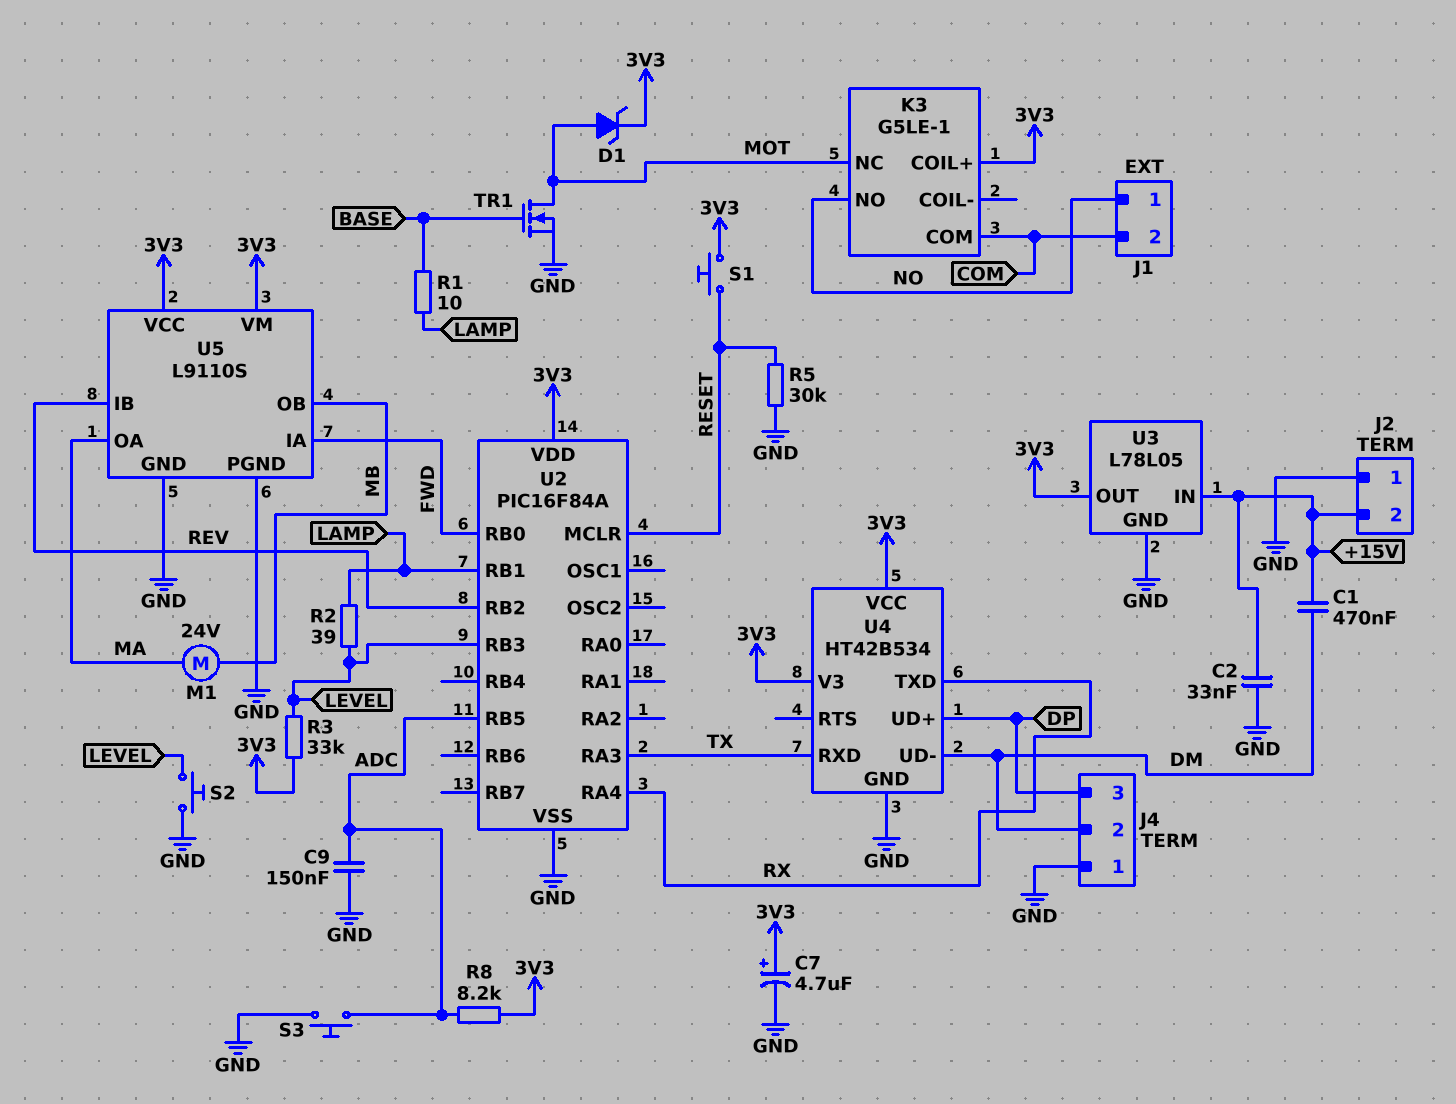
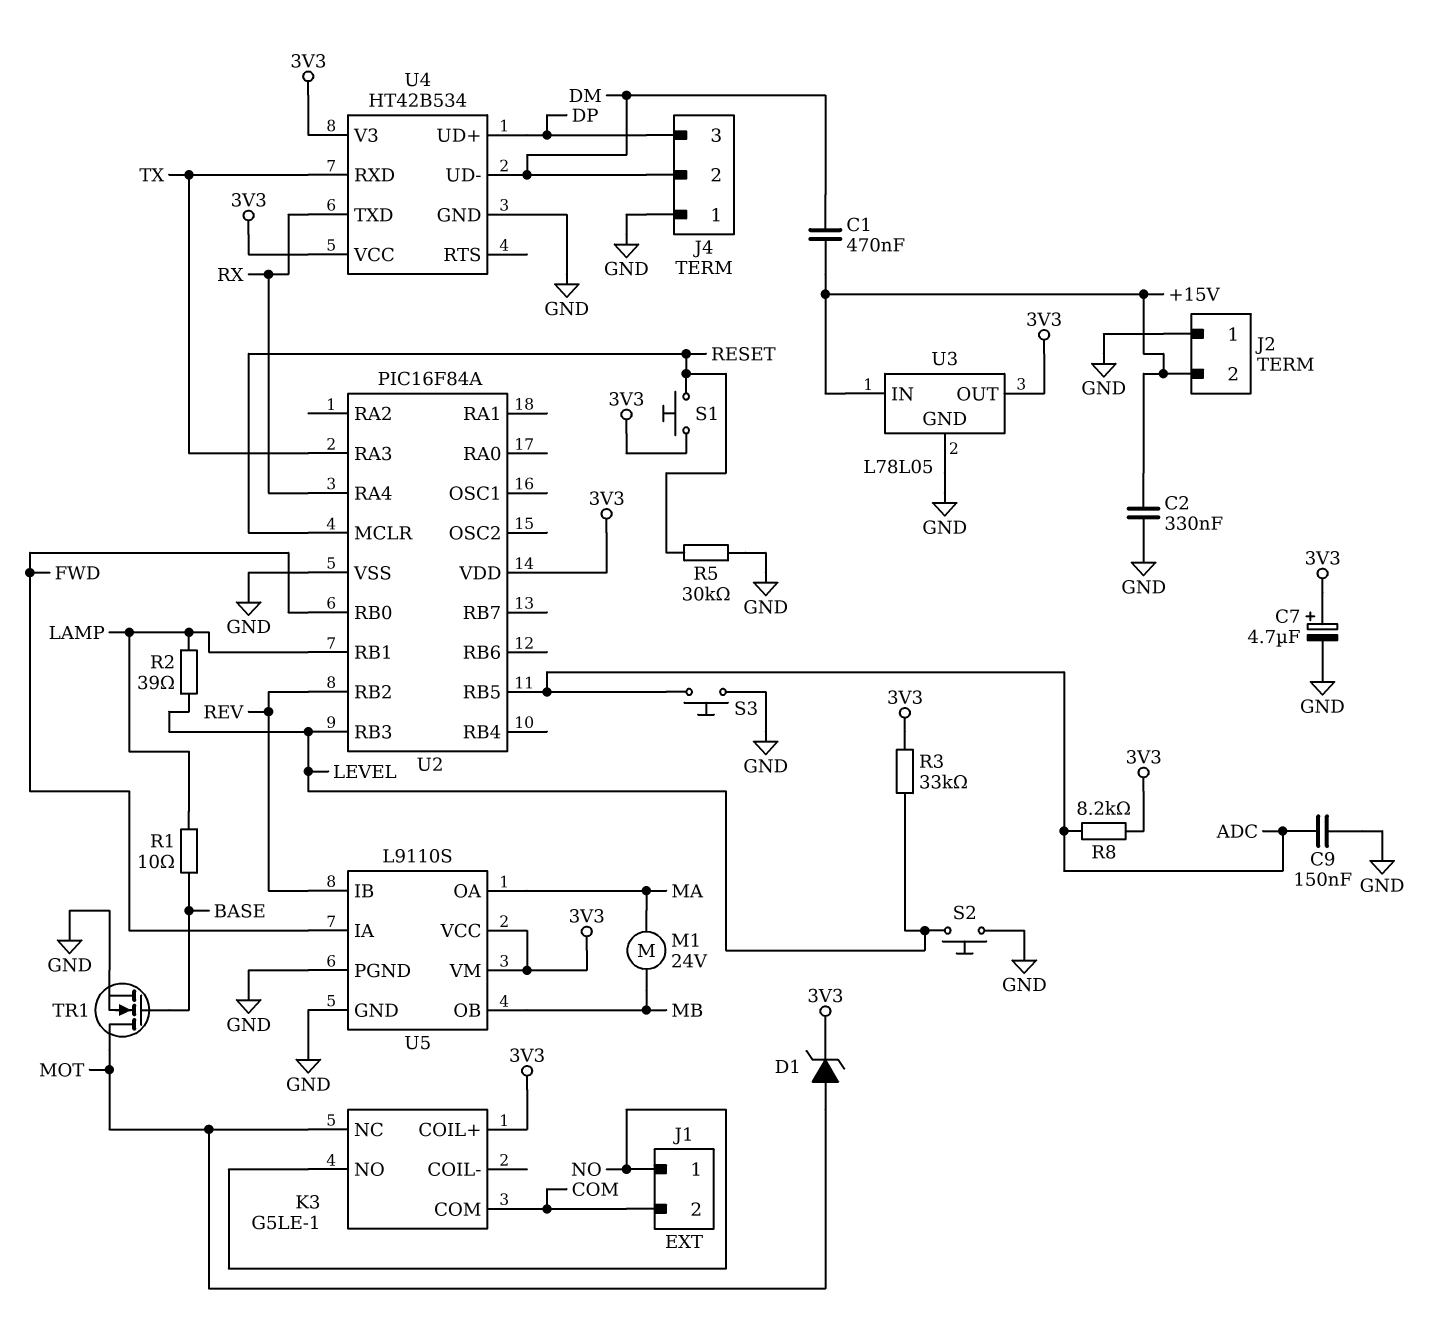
C2: 33nF (+15V, GND) -> 330nF (+15V, GND)

